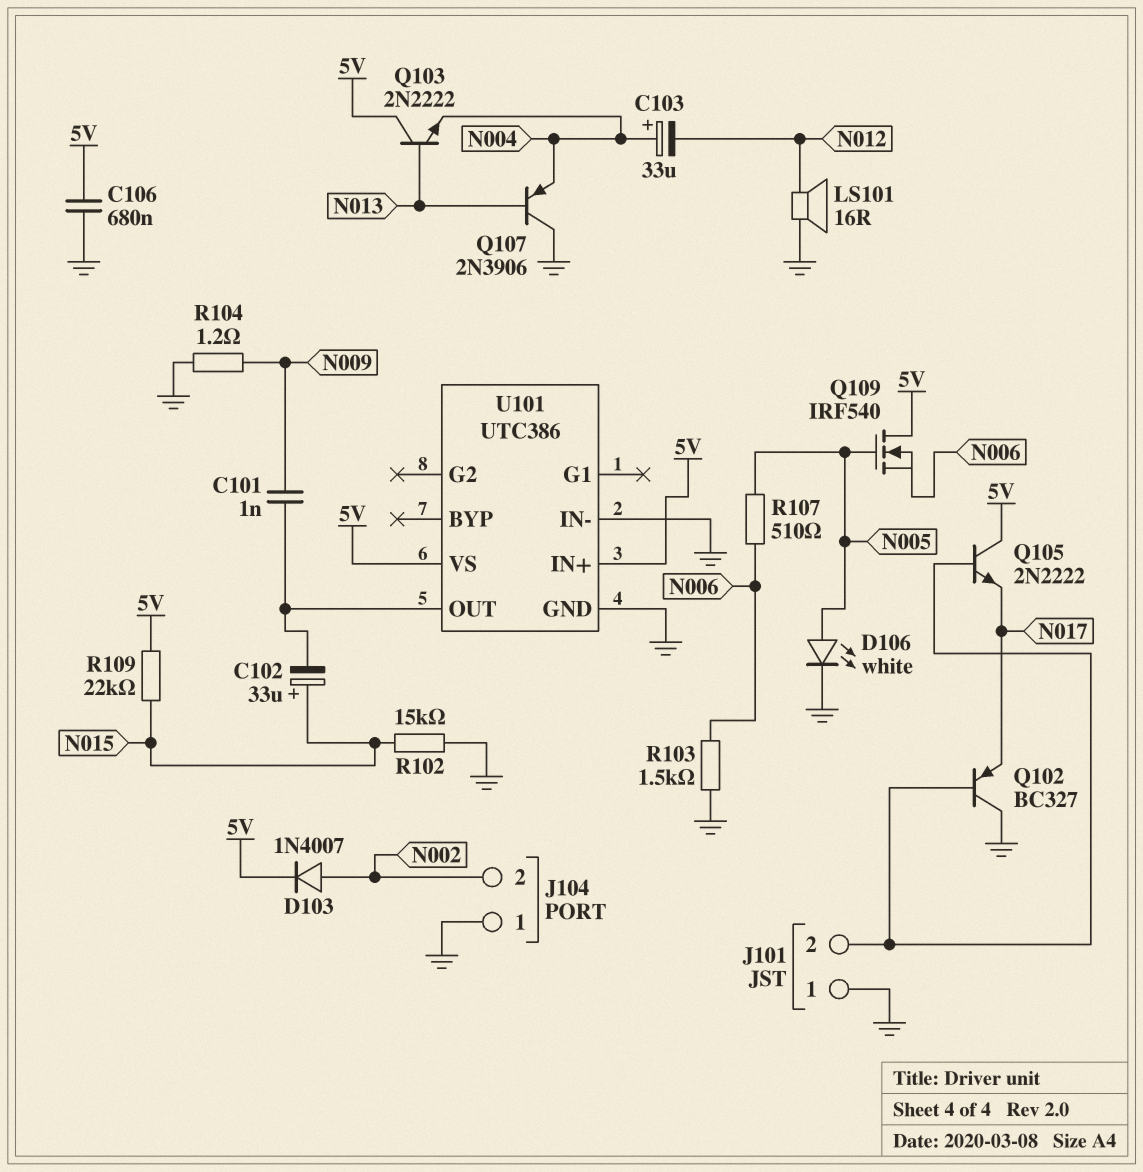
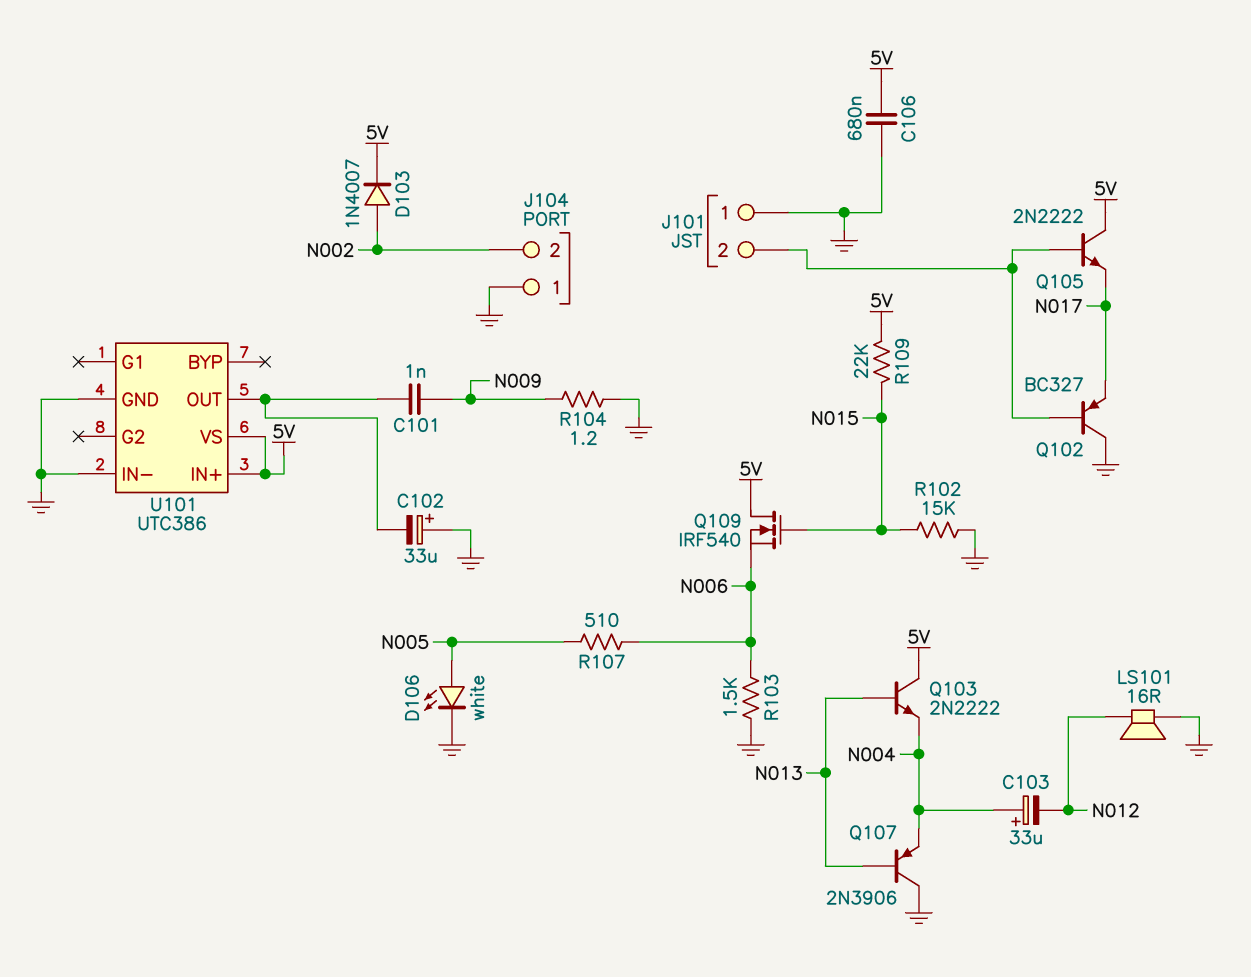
C102: 33uF (plus N015, minus U101/OUT) -> 33uF (plus GND, minus U101/OUT)
Q109: NMOS IRF540 (G N005, D 5V, S N006) -> NMOS IRF540 (G N015, D 5V, S N006)

